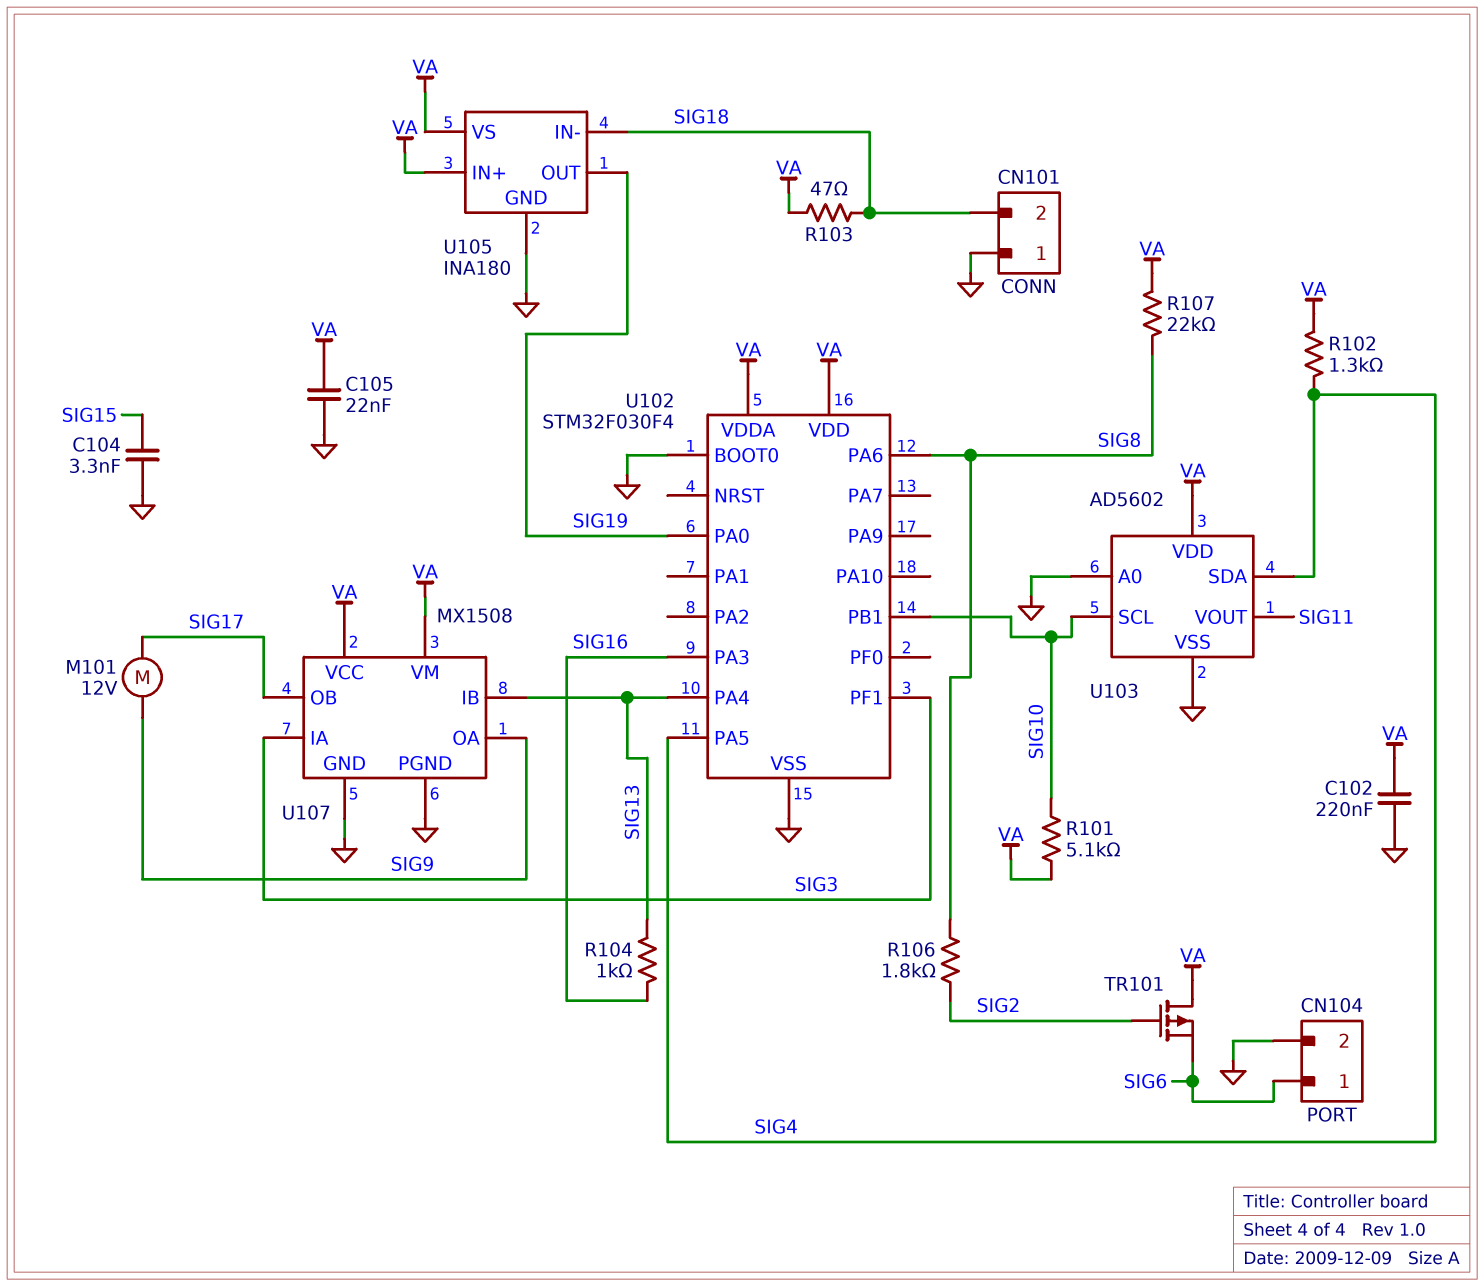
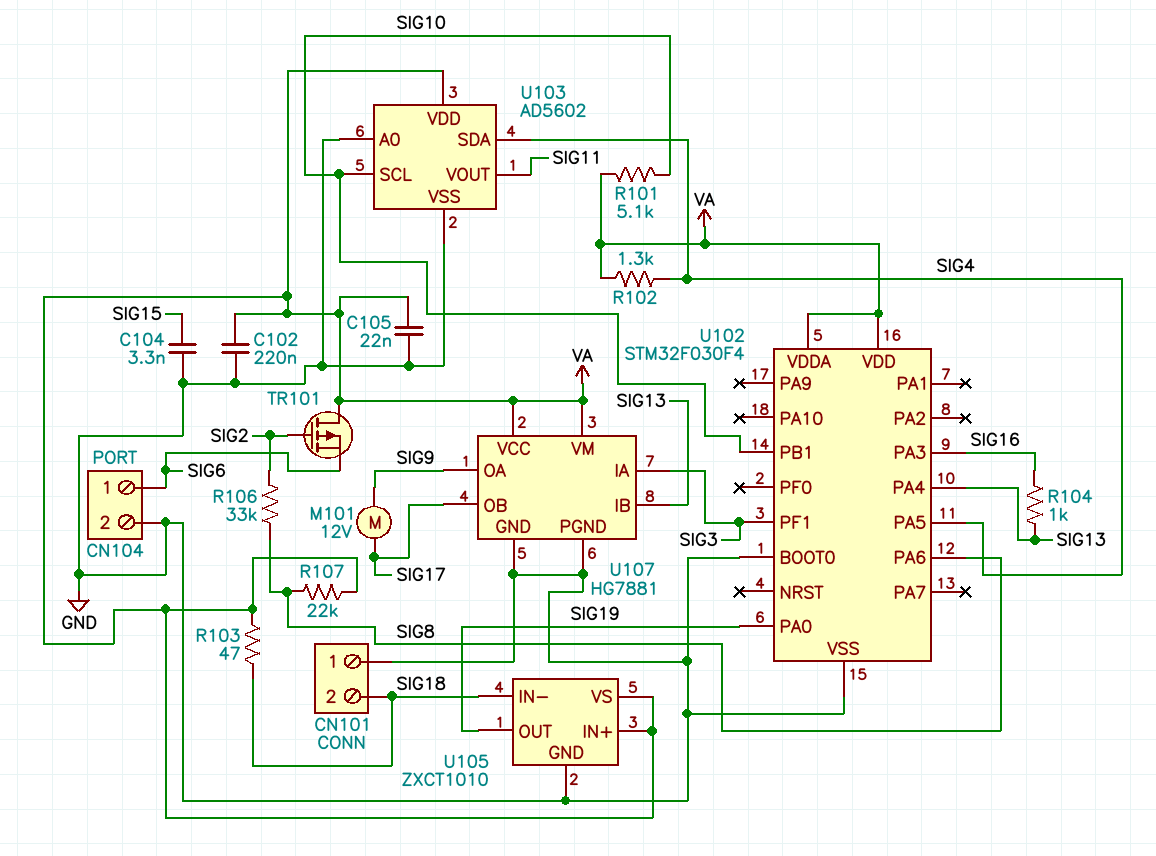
R106: 1.8k (SIG2, SIG8) -> 33k (SIG2, SIG8)
U105: INA180 -> ZXCT1010
U107: MX1508 -> HG7881

